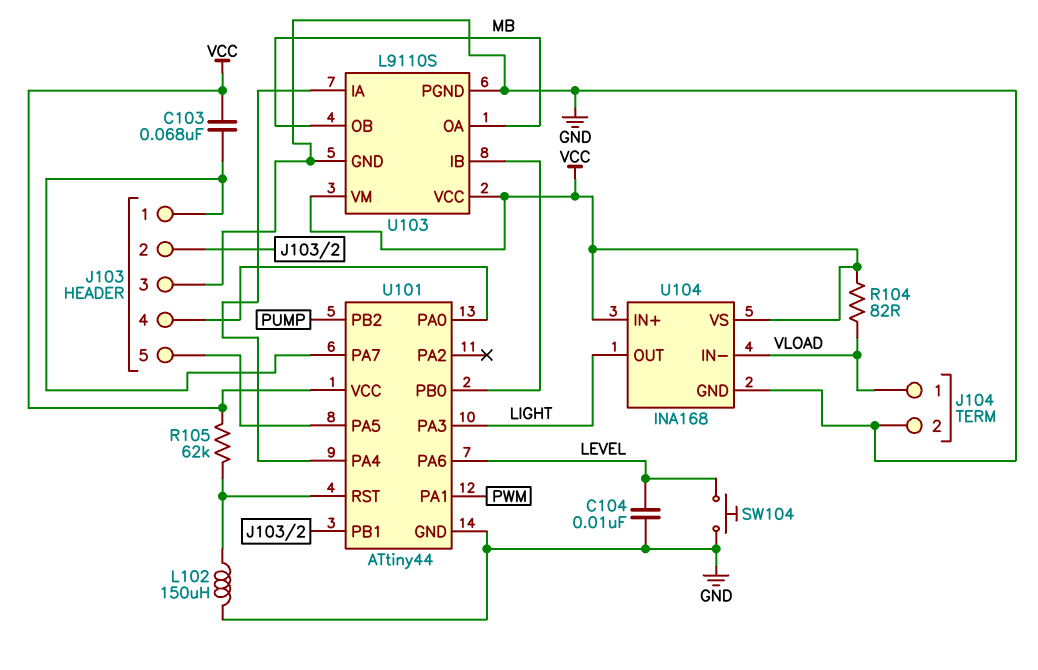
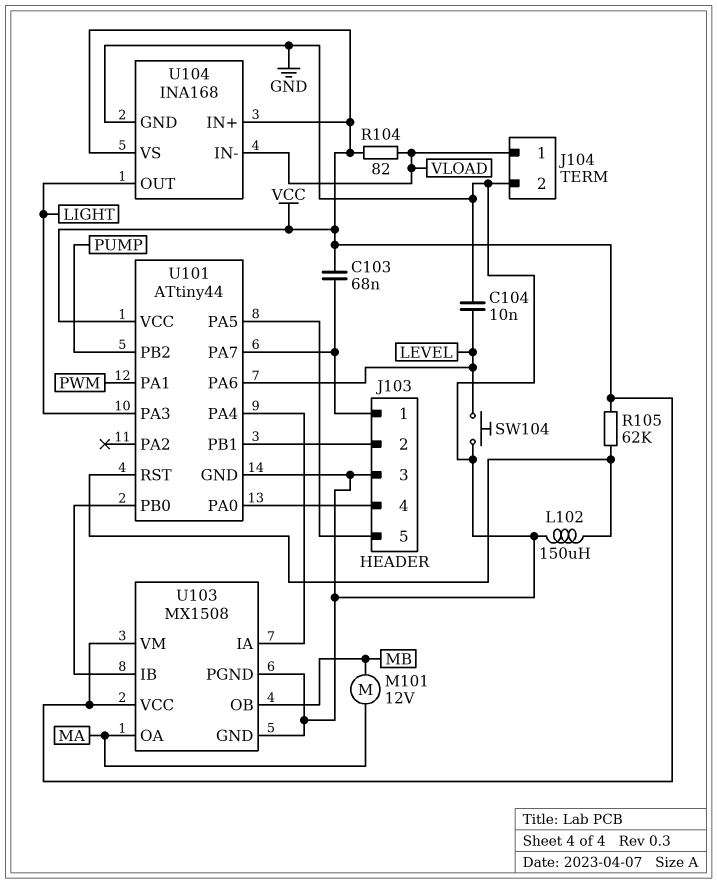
M101: none -> motor 12V (MA, MB)
U103: L9110S -> MX1508
U103 pin OA: MB -> MA

